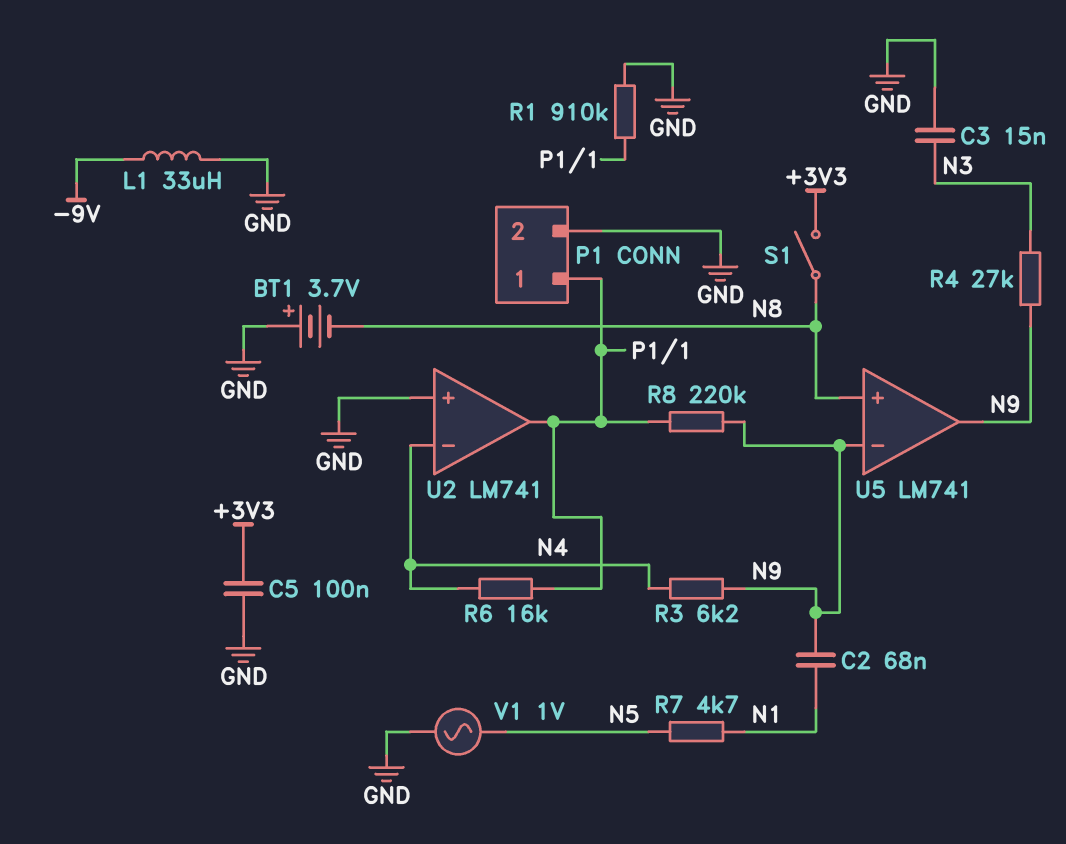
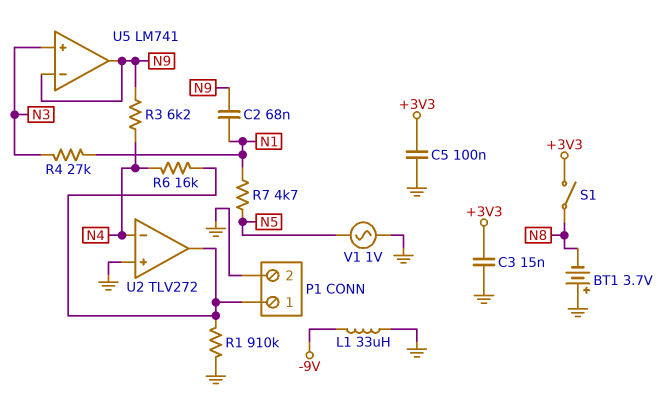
C3: 15nF (GND, N3) -> 15nF (+3V3, GND)
R4: 27k (N3, N9) -> 27k (N1, N3)
R8: 220k (N9, P1/1) -> none
U2: LM741 -> TLV272
U5 pin in+: N8 -> N3

